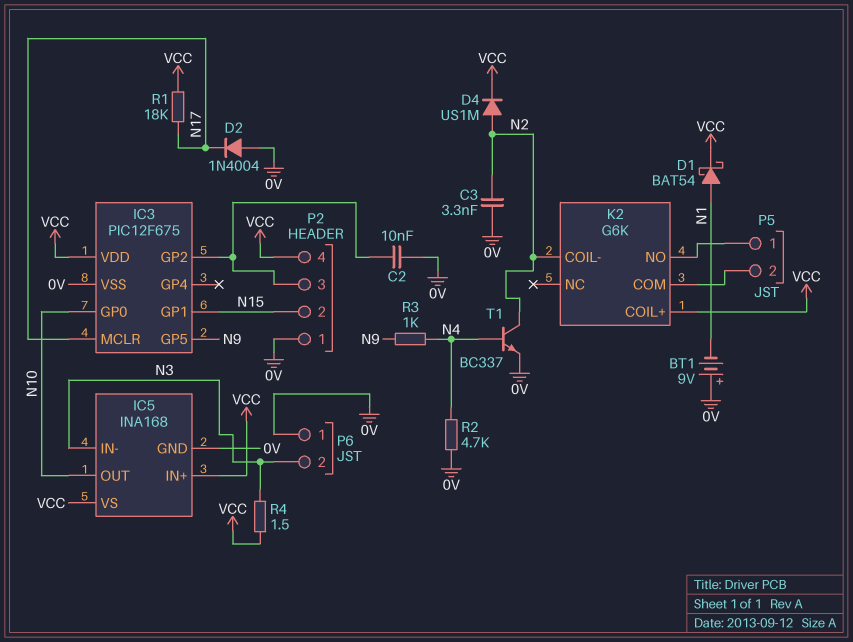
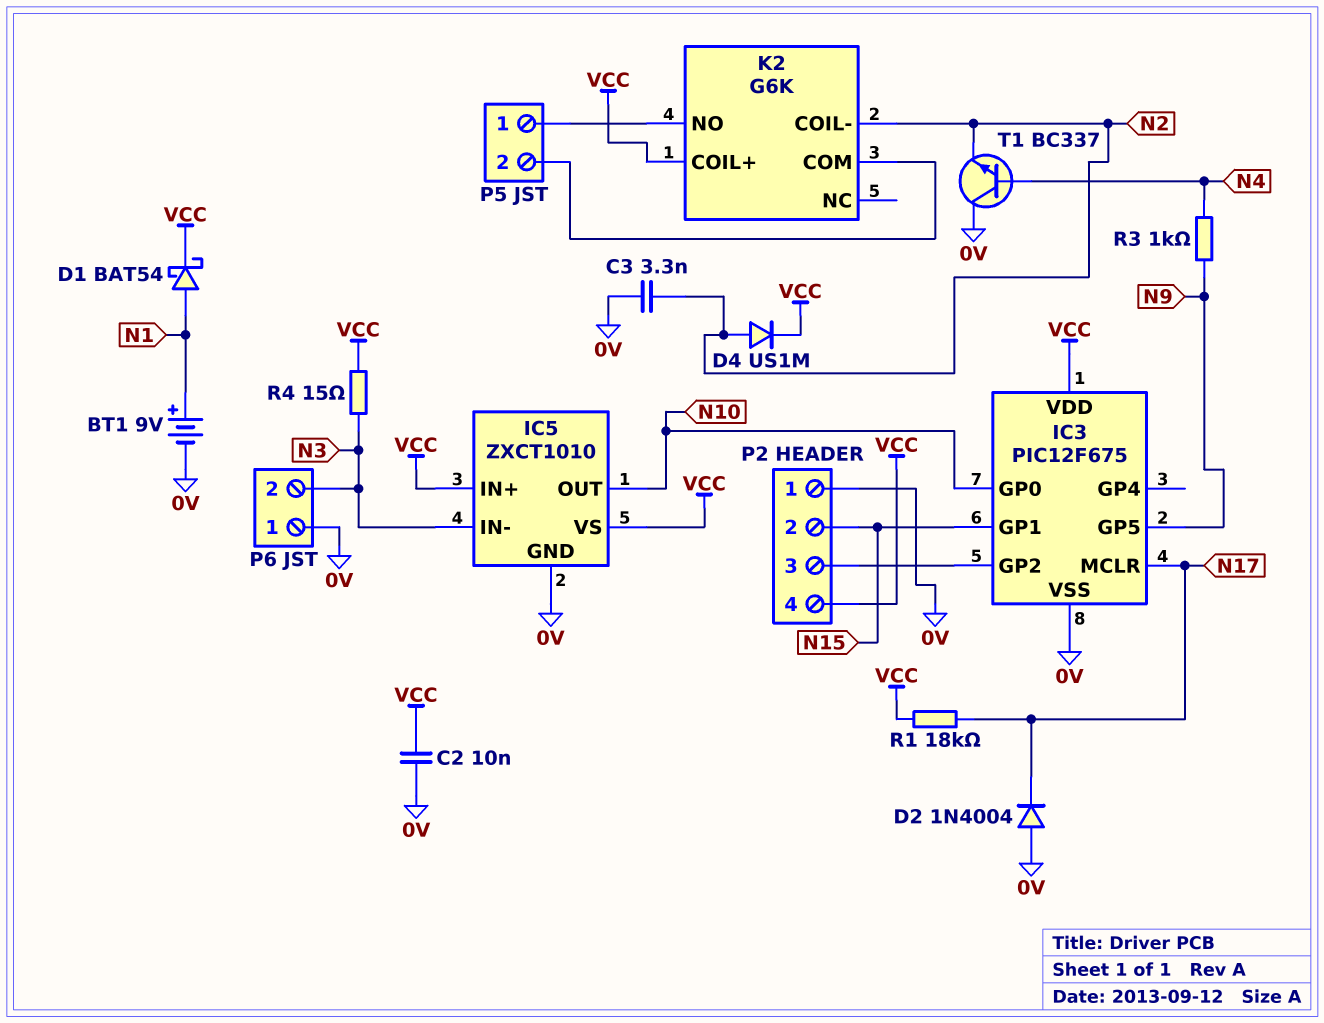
BT1: 9V (plus 0V, minus N1) -> 9V (plus N1, minus 0V)
C2: 10nF (0V, IC3/GP2) -> 10nF (0V, VCC)
IC5: INA168 -> ZXCT1010
R2: 4.7k (0V, N4) -> none
R4: 1.5 (N3, VCC) -> 15 (N3, VCC)
T1: NPN BC337 (B N4, C N2, E 0V) -> NPN BC337 (B N4, C 0V, E N2)

